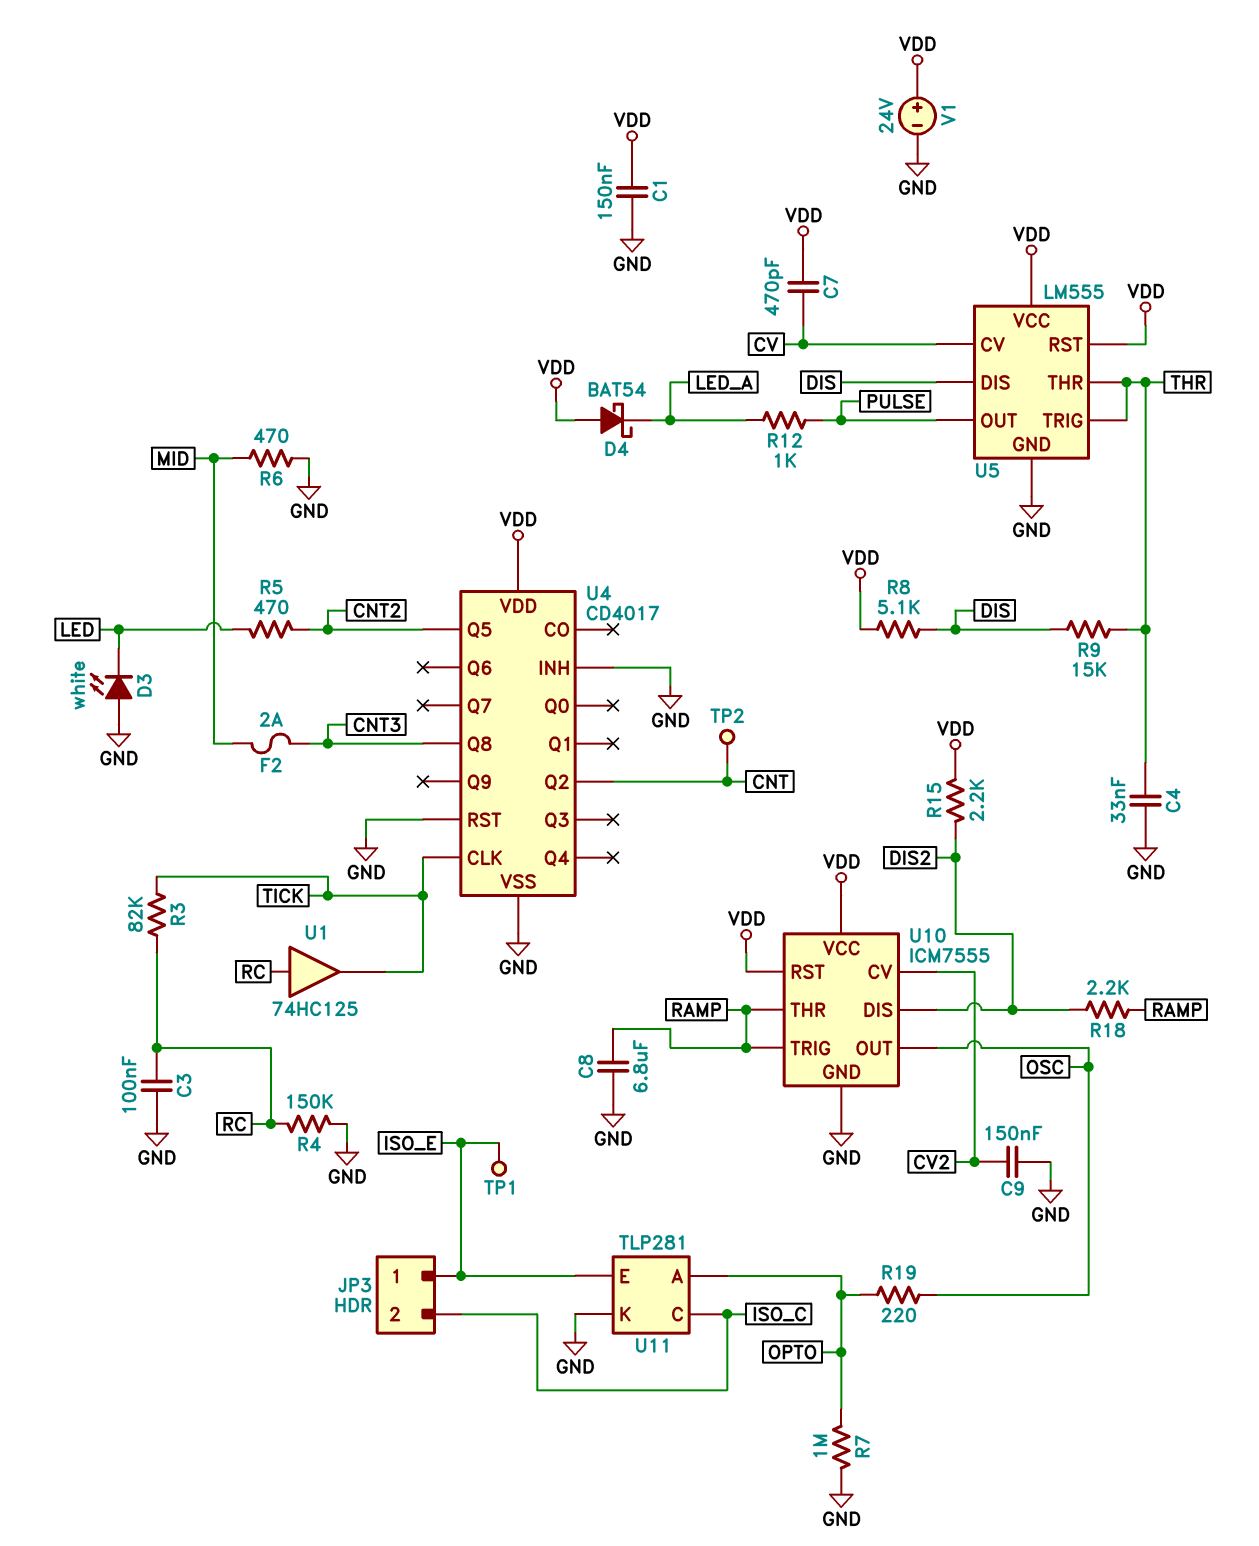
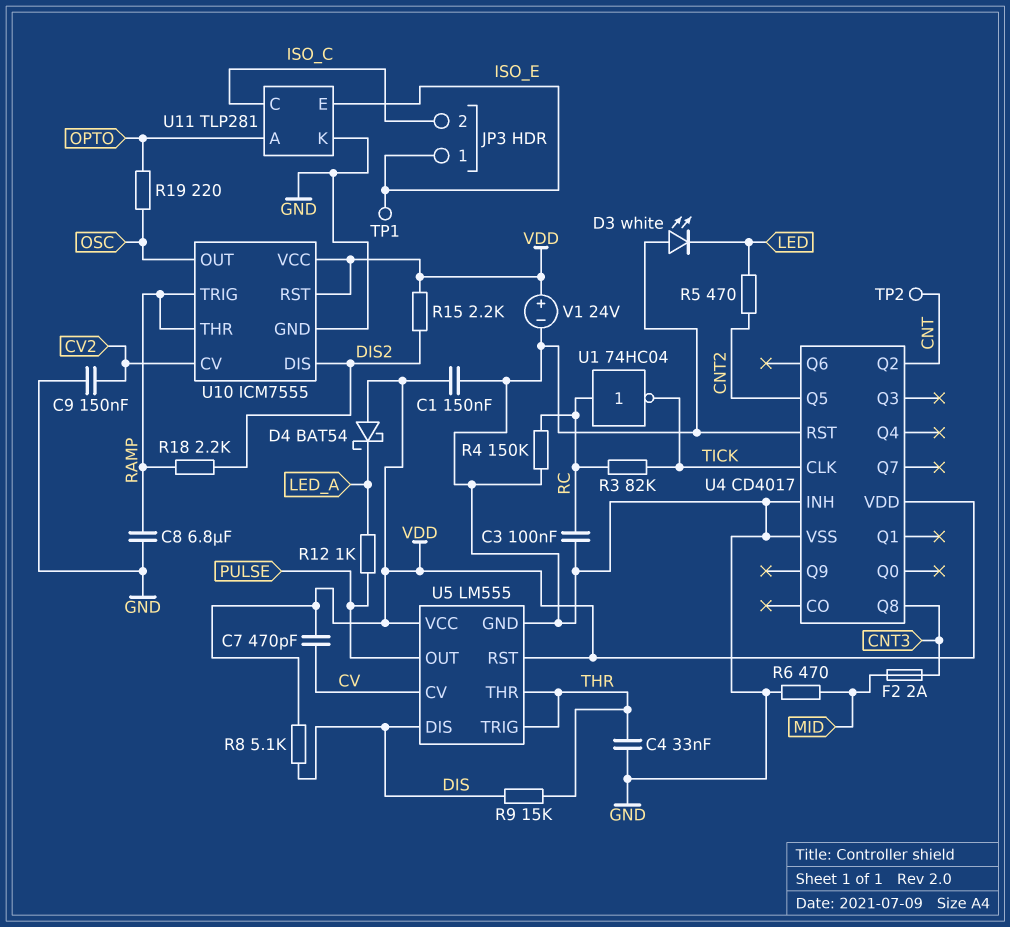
R7: 1M (GND, OPTO) -> none
U1: buffer 74HC125 (in RC, out TICK) -> NOT 74HC04 (in RC, out TICK)

